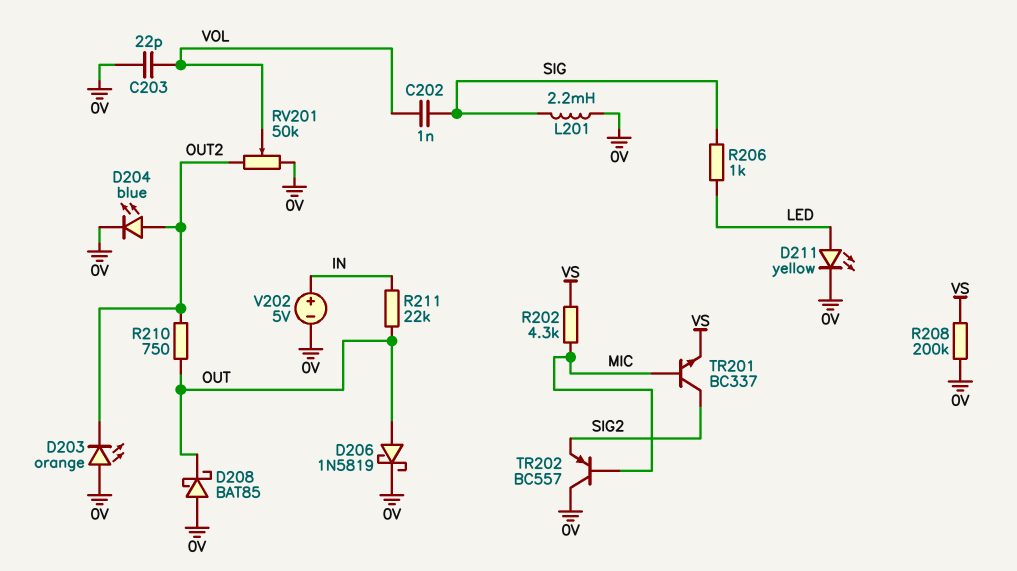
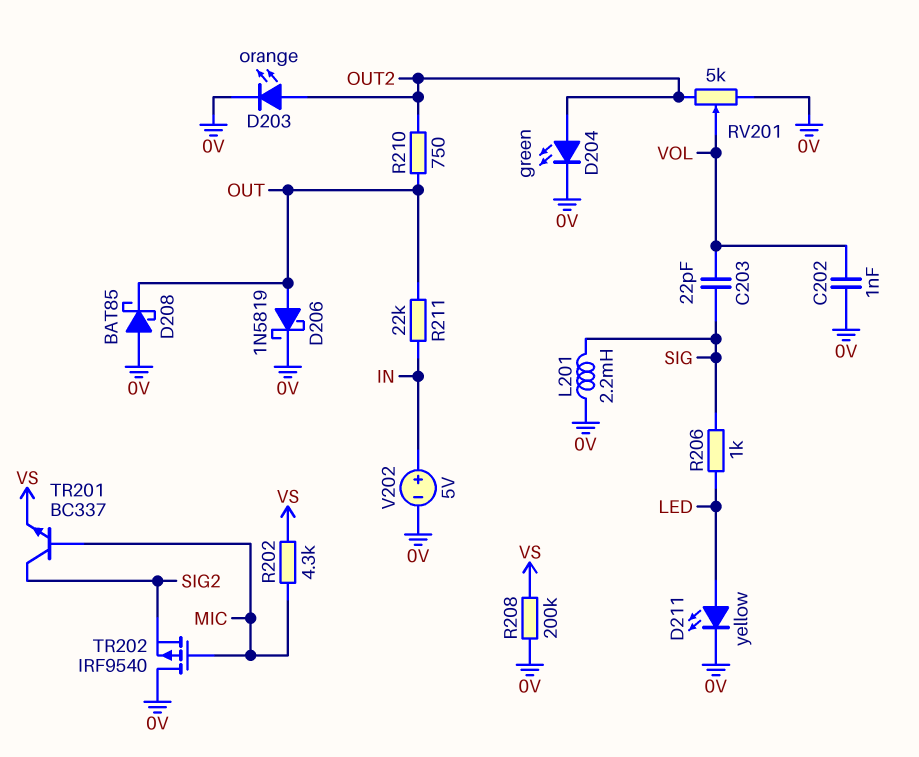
C202: 1nF (SIG, VOL) -> 1nF (0V, VOL)
C203: 22pF (0V, VOL) -> 22pF (SIG, VOL)
D203: LED orange (A 0V, K OUT2) -> LED orange (A OUT2, K 0V)
D204: LED blue (A OUT2, K 0V) -> LED green (A OUT2, K 0V)
RV201: 50k (0V, OUT2, wiper VOL) -> 5k (0V, OUT2, wiper VOL)
TR202: PNP BC557 (B MIC, C 0V, E SIG2) -> PMOS IRF9540 (G MIC, D 0V, S SIG2)

